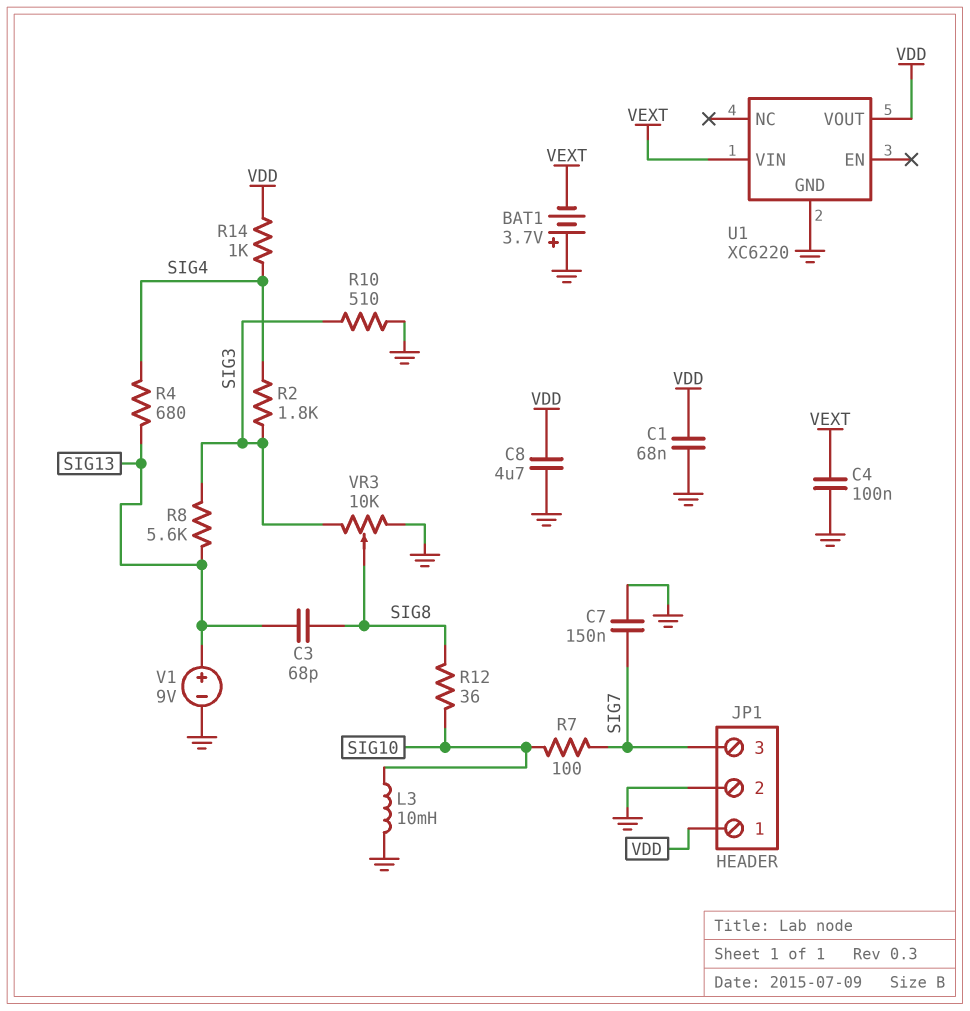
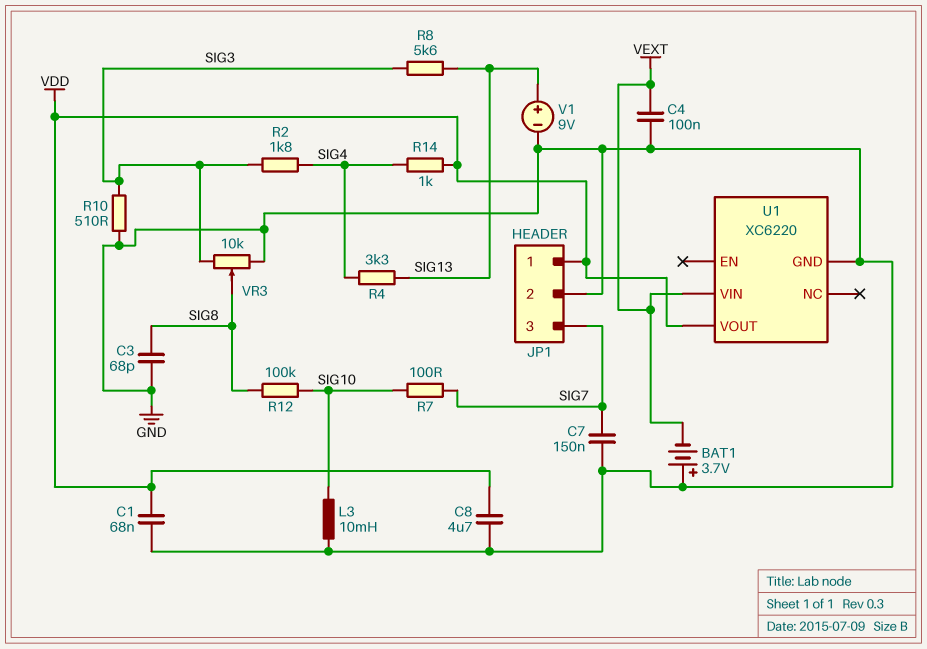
C3: 68pF (SIG8, SIG13) -> 68pF (GND, SIG8)
R4: 680 (SIG4, SIG13) -> 3.3k (SIG4, SIG13)
R12: 36 (SIG8, SIG10) -> 100k (SIG8, SIG10)

